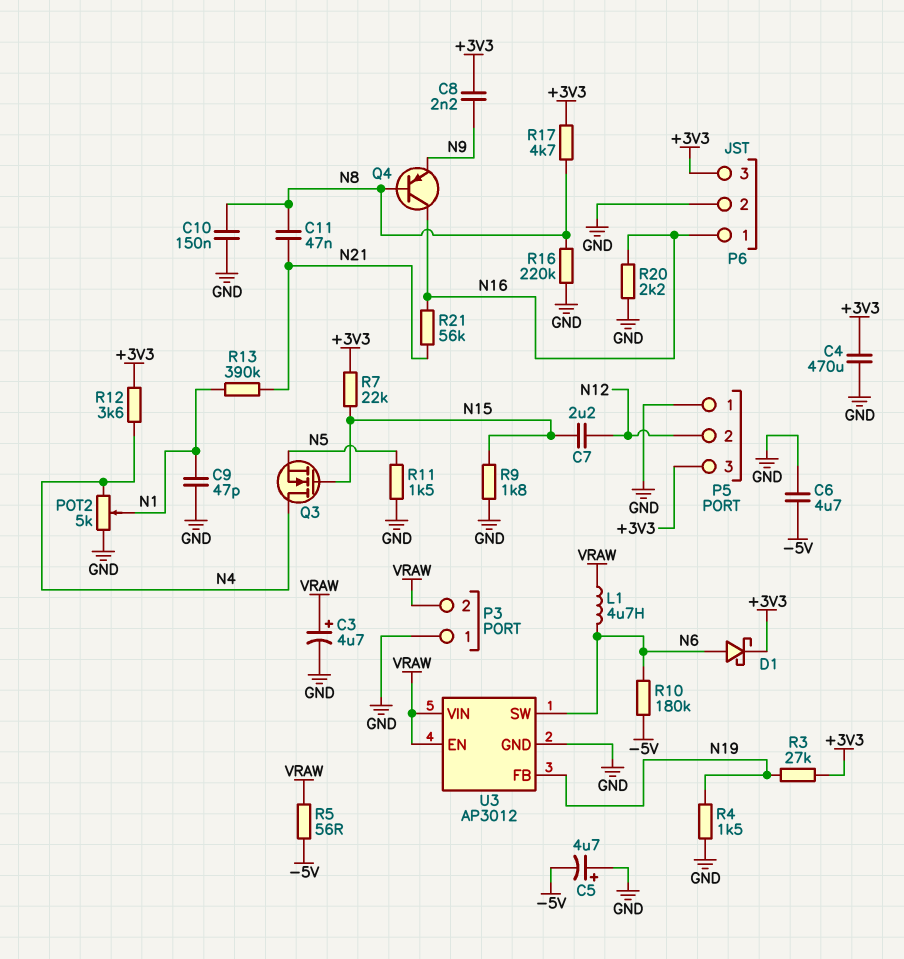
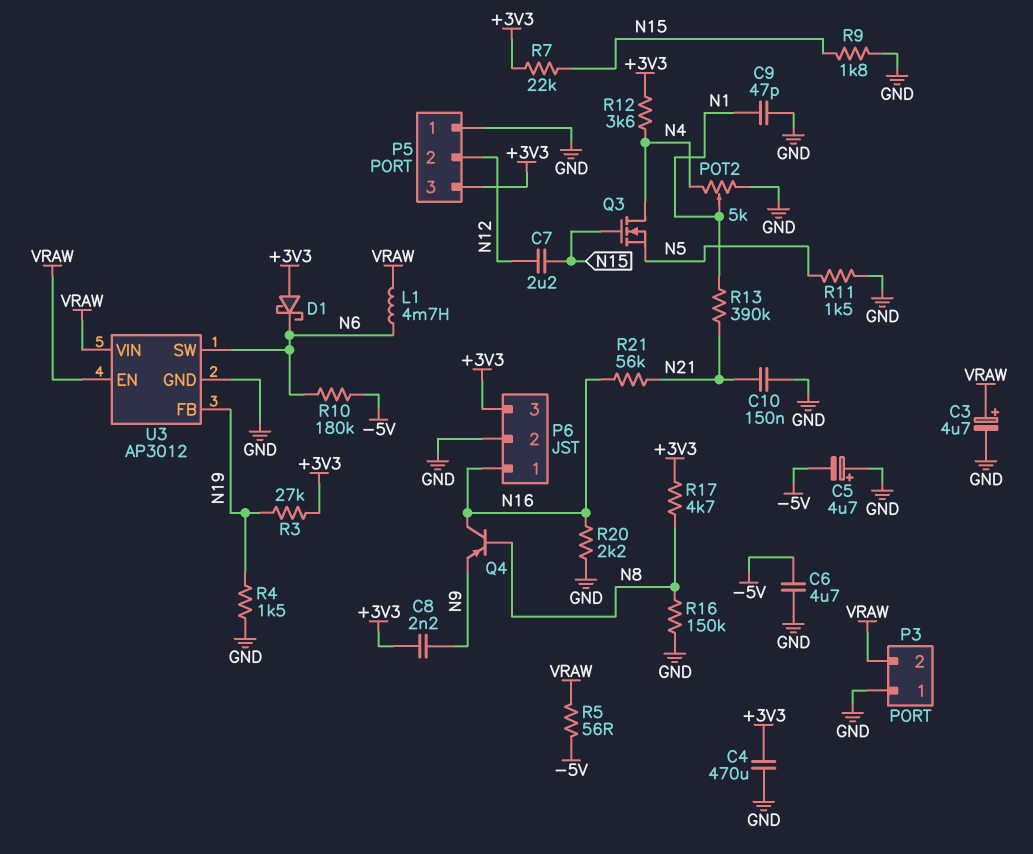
C10: 150nF (GND, N8) -> 150nF (GND, N21)
C11: 47nF (N8, N21) -> none
D1: schottky (A N6, K +3V3) -> schottky (A +3V3, K N6)
L1: 4.7uH (N6, VRAW) -> 4.7mH (N6, VRAW)
R16: 220k (GND, N8) -> 150k (GND, N8)

